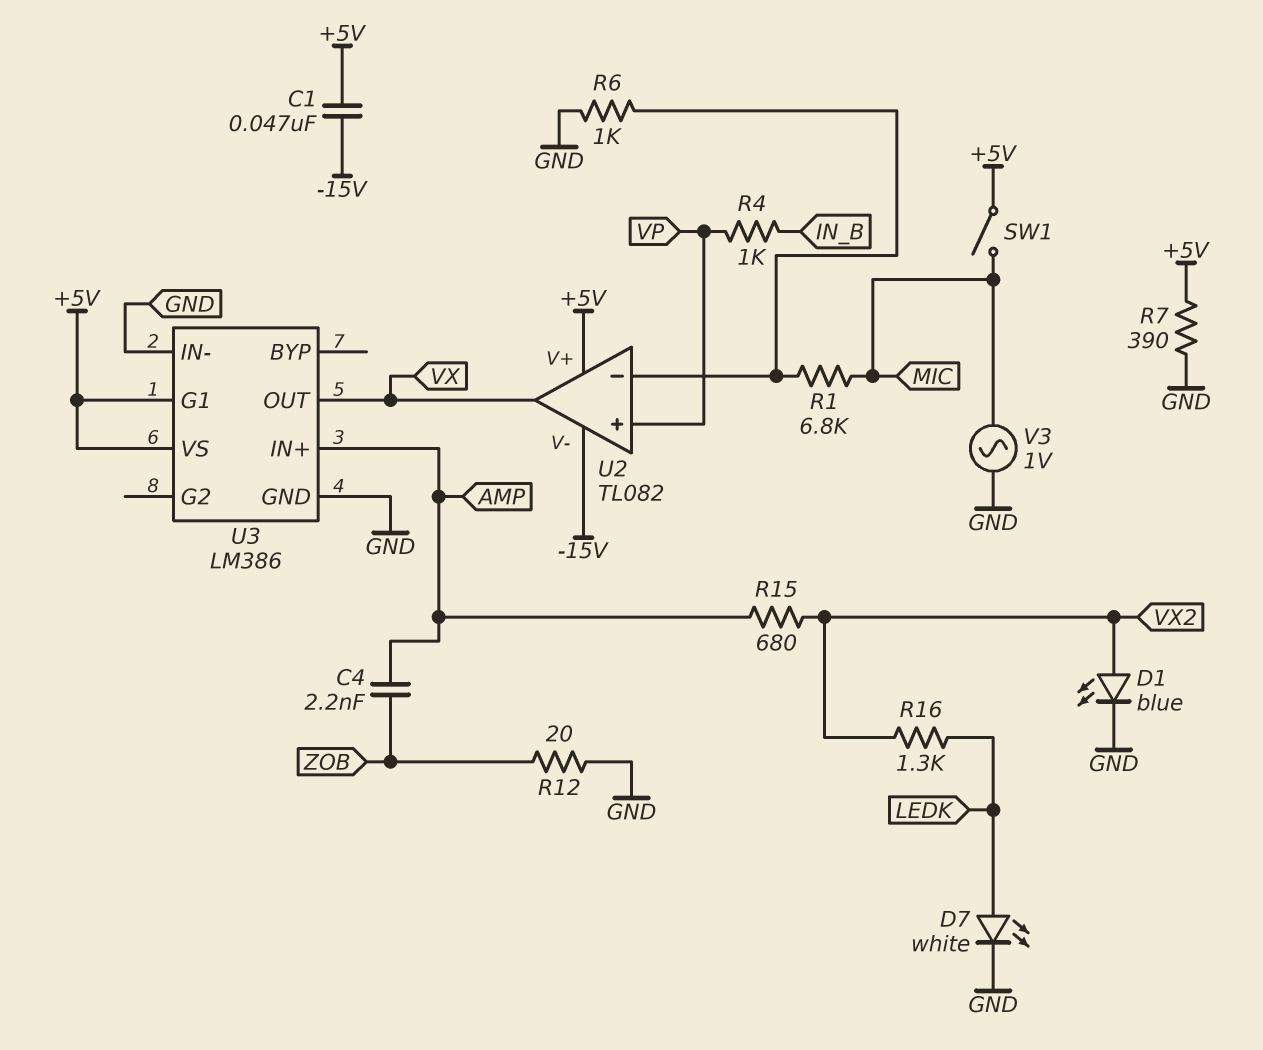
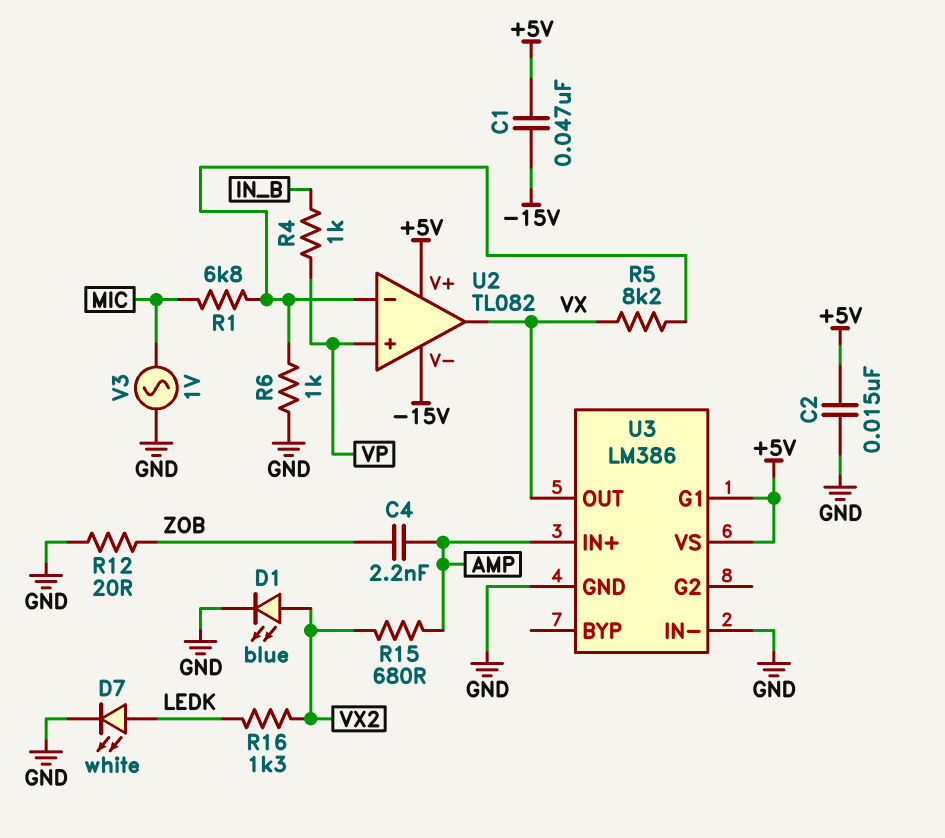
C2: none -> 15nF (+5V, GND)
R5: none -> 8.2k (U2/in-, VX)
R7: 390 (+5V, GND) -> none
SW1: switch (+5V, MIC) -> none

